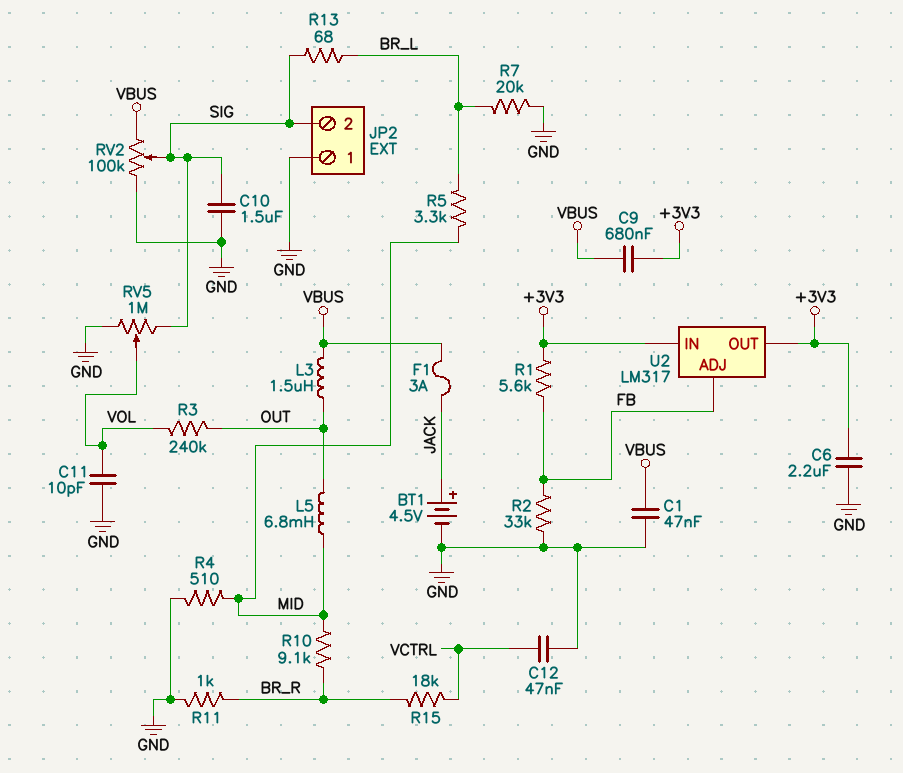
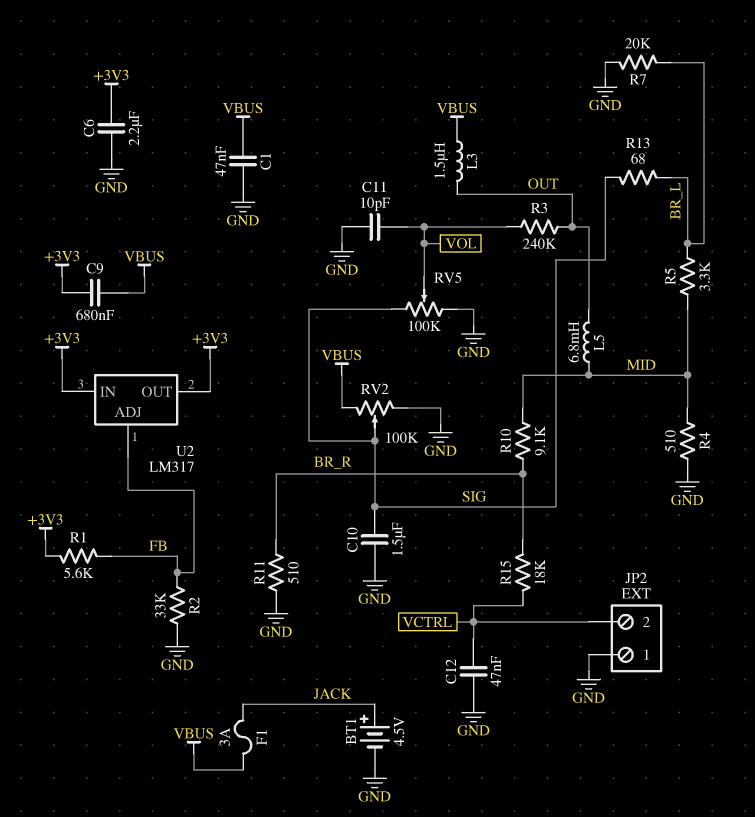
JP2 pin 2: SIG -> VCTRL
R11: 1k (BR_R, GND) -> 510 (BR_R, GND)
RV5: 1M (GND, SIG, wiper VOL) -> 100k (GND, SIG, wiper VOL)

